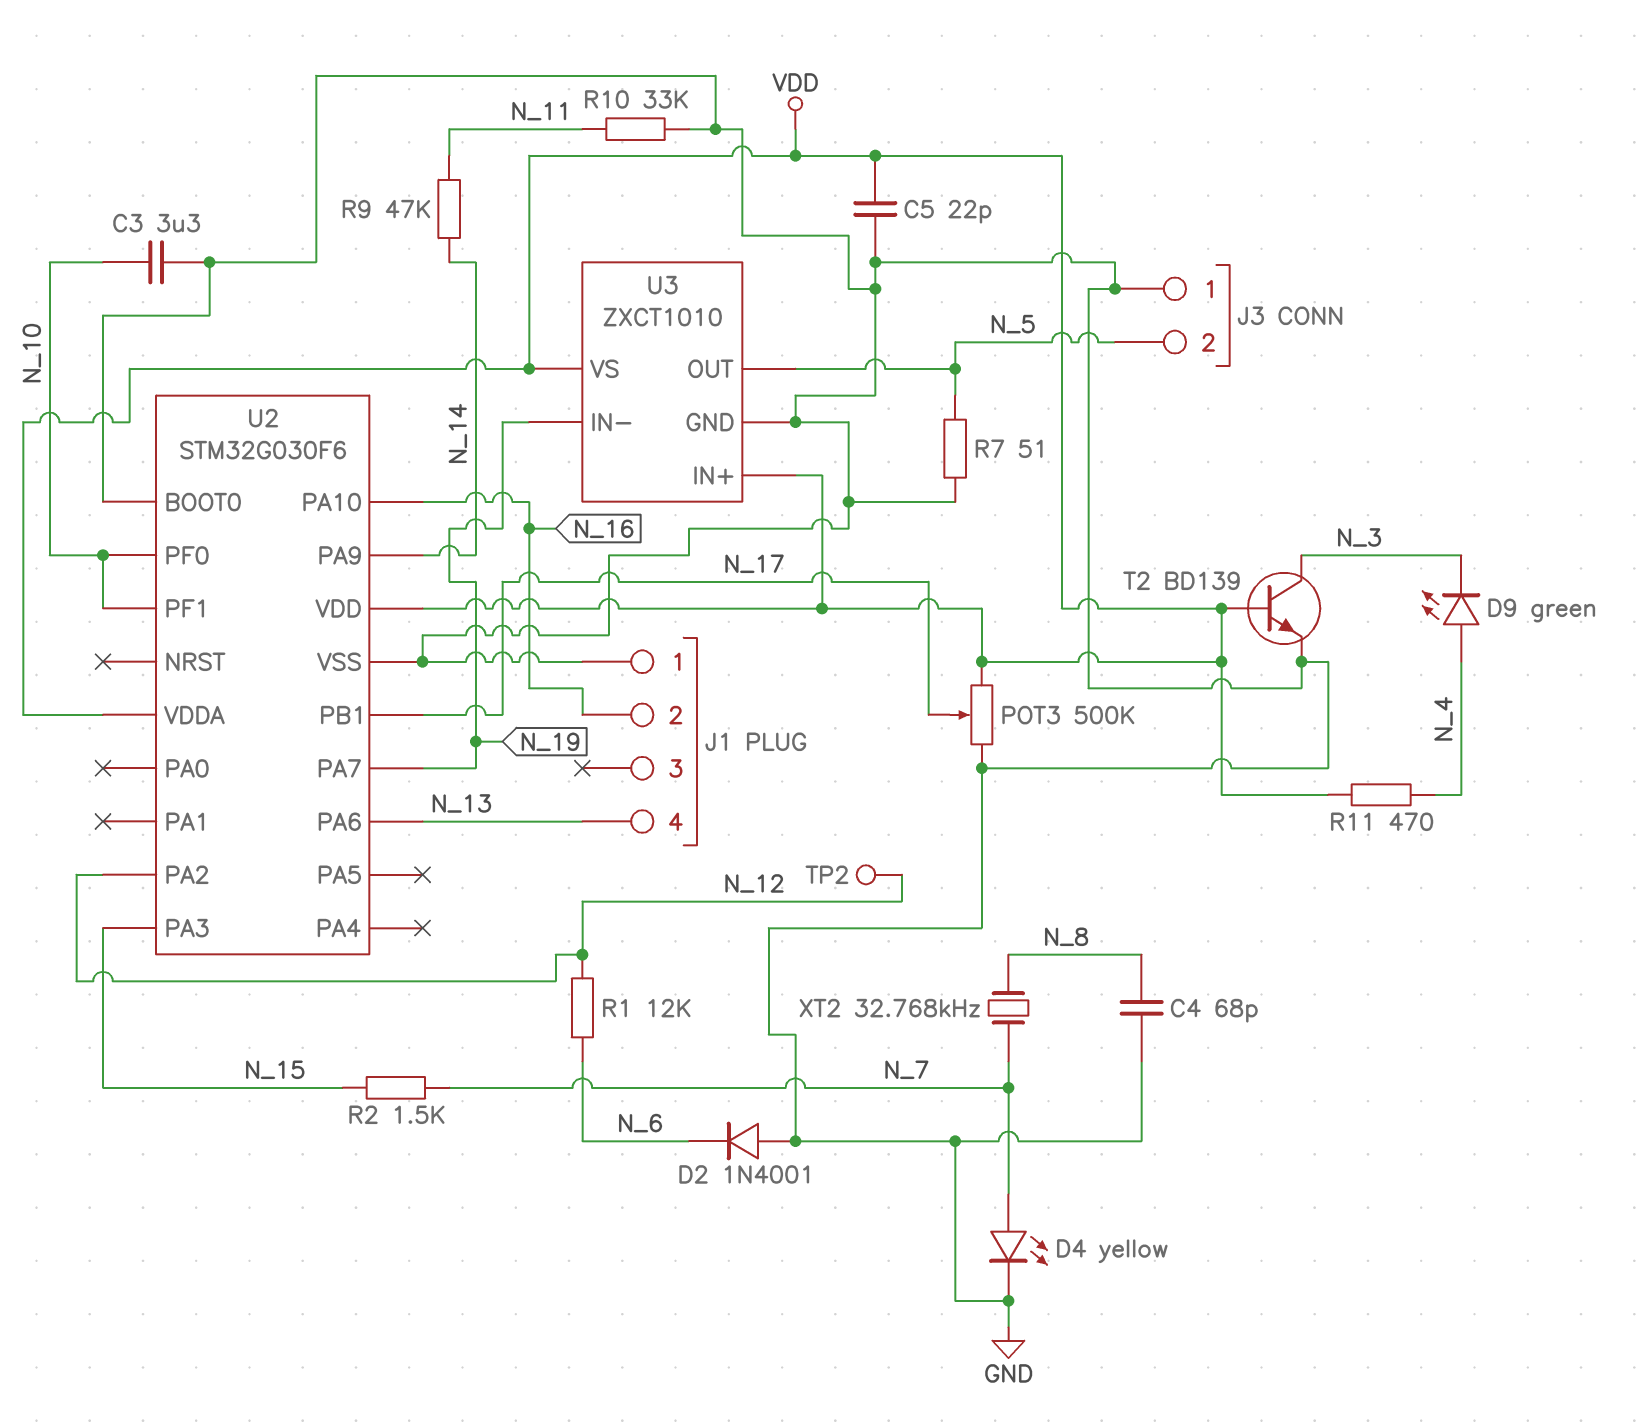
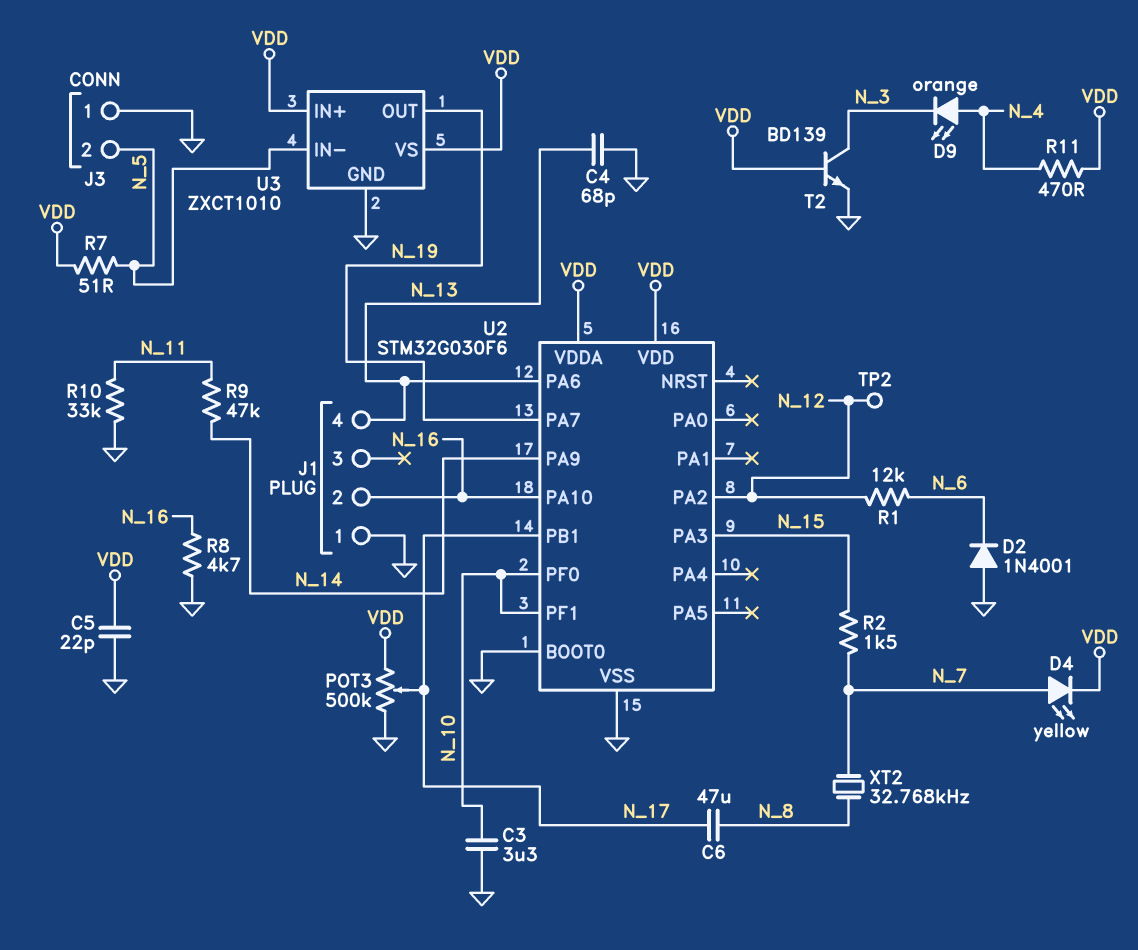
C4: 68pF (GND, N_8) -> 68pF (GND, N_13)
C6: none -> 47uF (N_8, N_17)
D4: LED yellow (A N_7, K GND) -> LED yellow (A N_7, K VDD)
D9: LED green (A N_4, K N_3) -> LED orange (A N_4, K N_3)
R7: 51 (GND, N_5) -> 51 (N_5, VDD)
R8: none -> 4.7k (GND, N_16)
U3 pin IN-: N_19 -> N_5
U3 pin OUT: N_5 -> N_19

